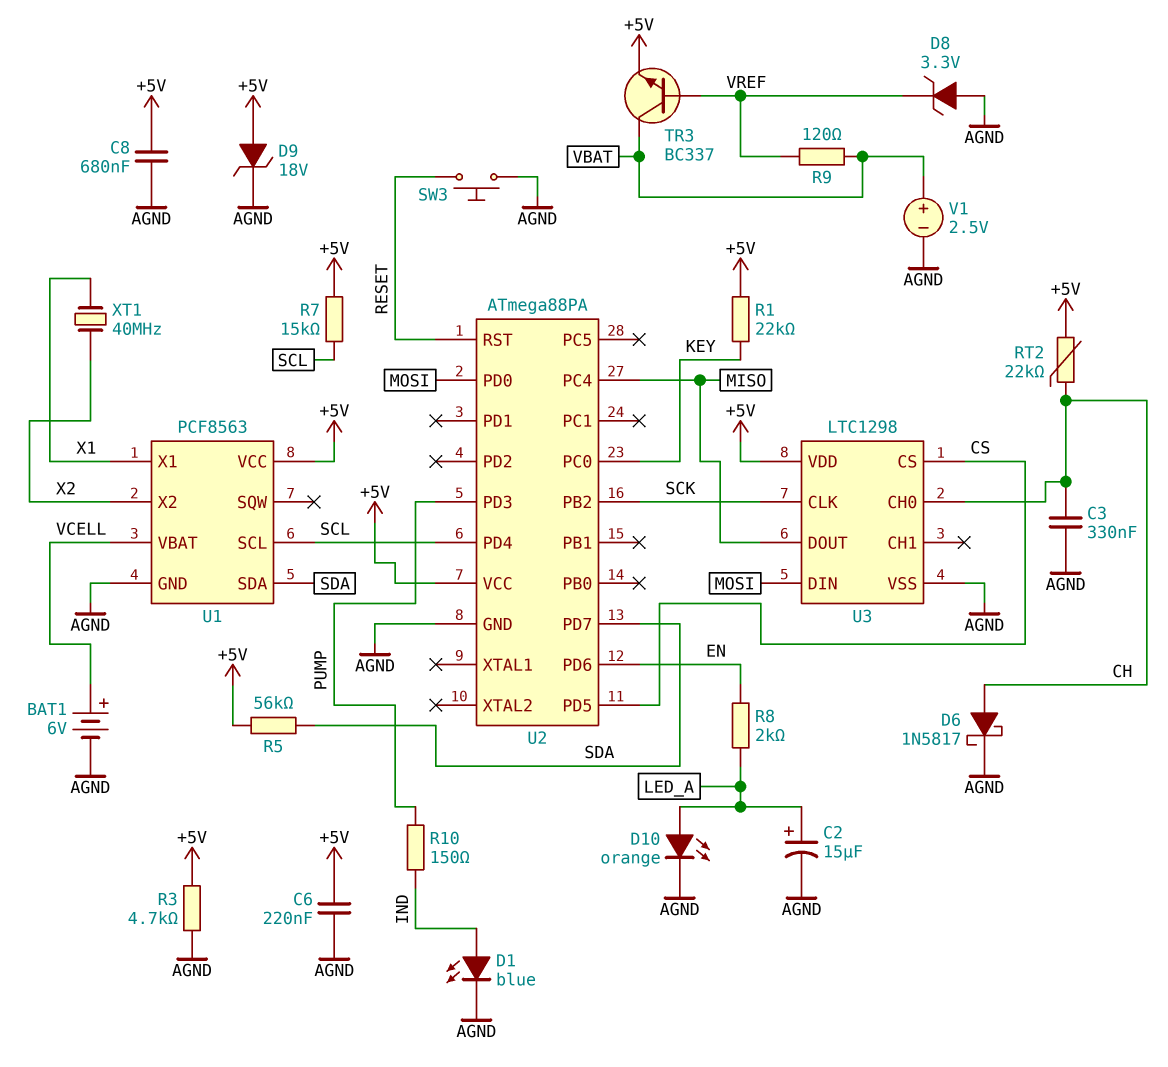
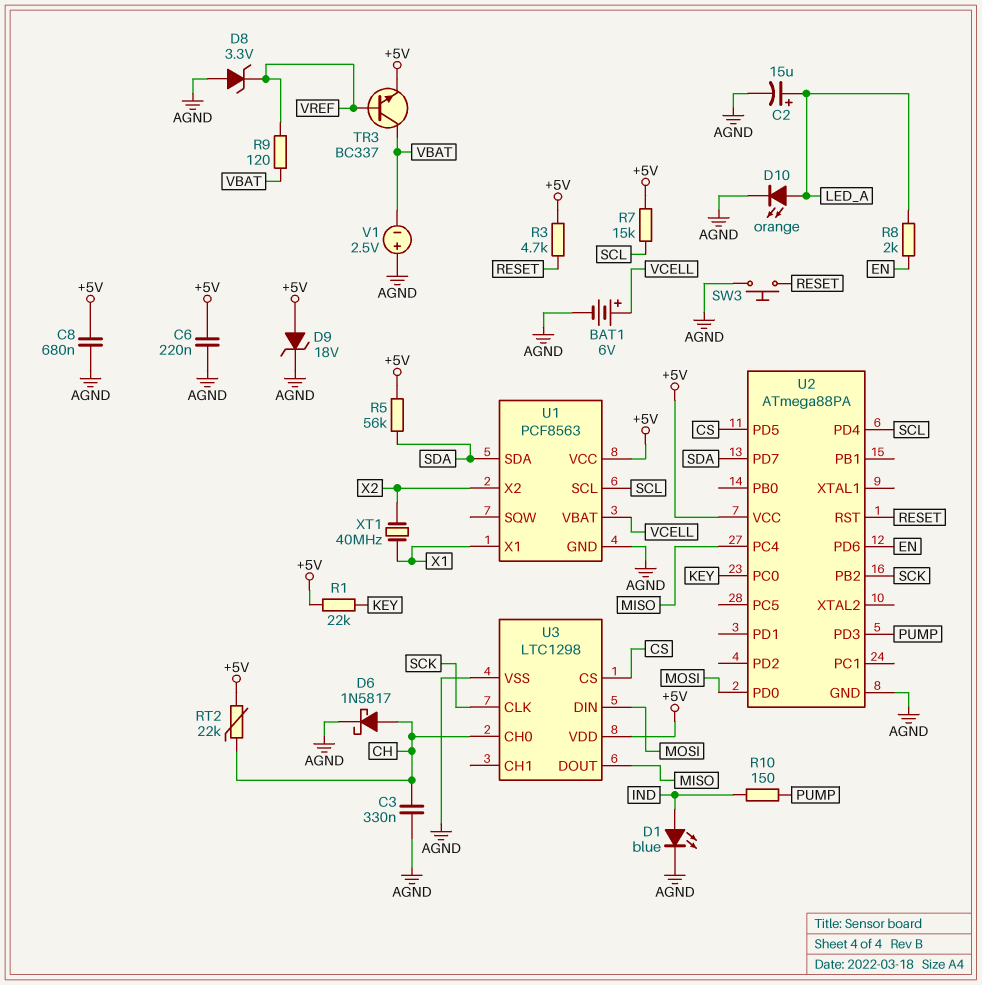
R3: 4.7k (+5V, AGND) -> 4.7k (+5V, RESET)
V1: 2.5V (plus VBAT, minus AGND) -> 2.5V (plus AGND, minus VBAT)

